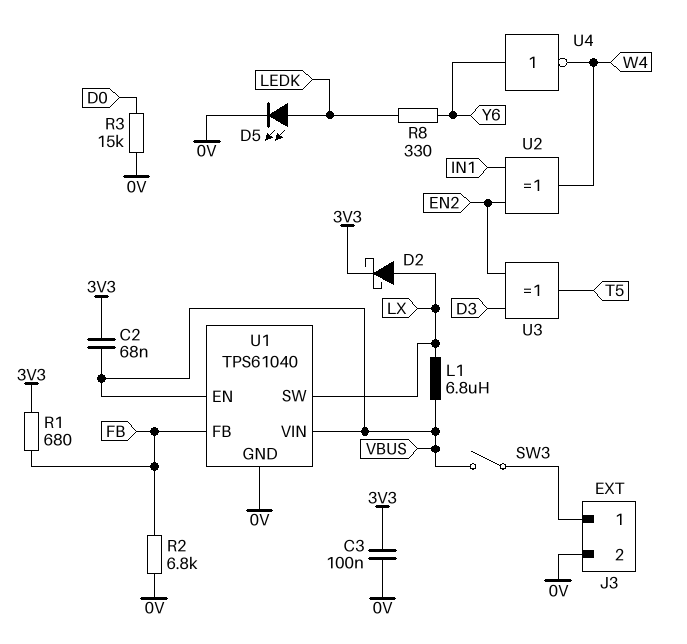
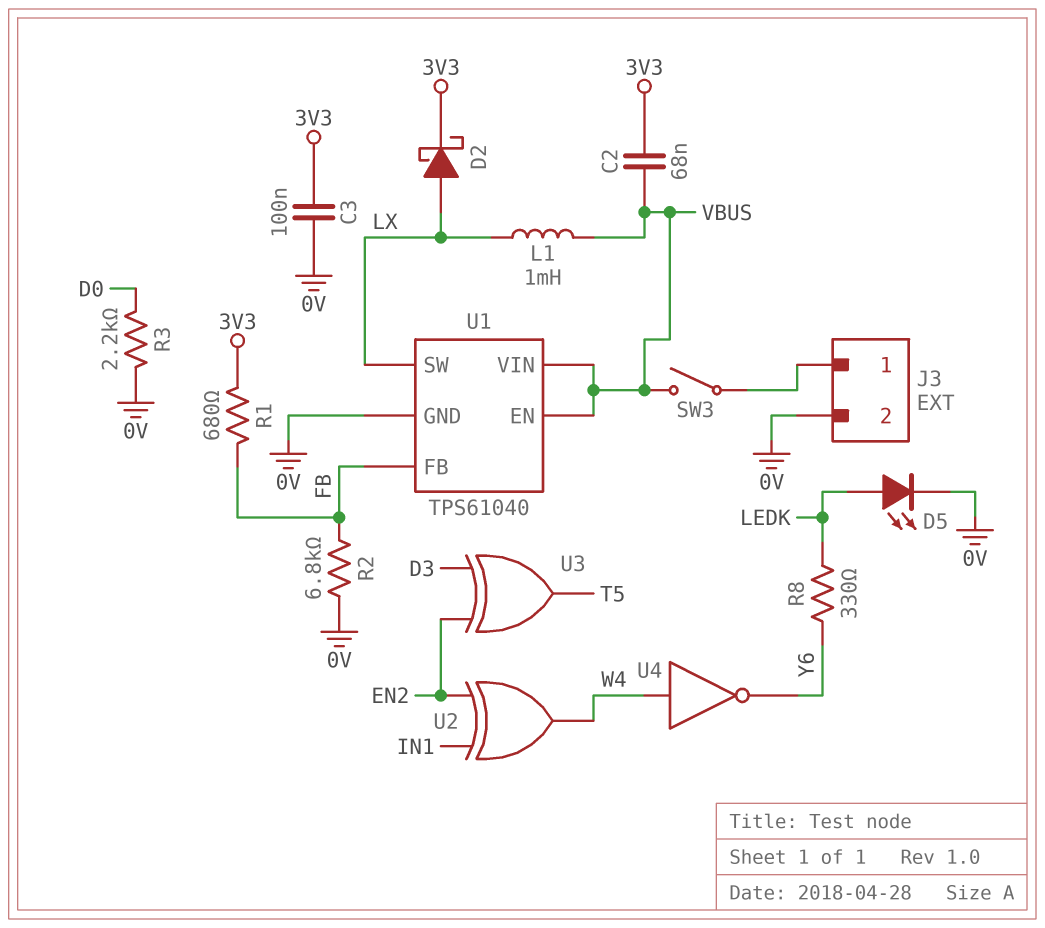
L1: 6.8uH (LX, VBUS) -> 1mH (LX, VBUS)
R3: 15k (0V, D0) -> 2.2k (0V, D0)
U4: NOT (in Y6, out W4) -> NOT (in W4, out Y6)

